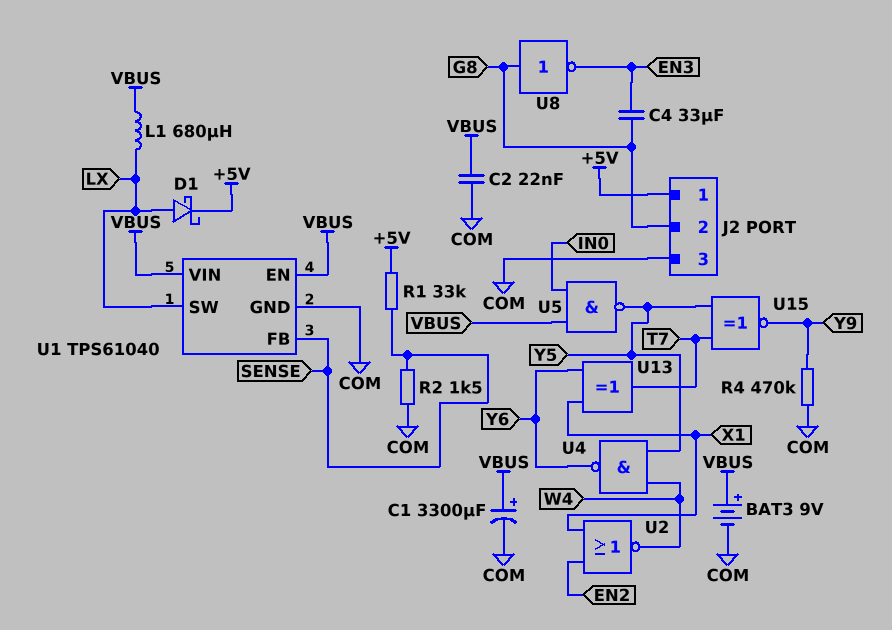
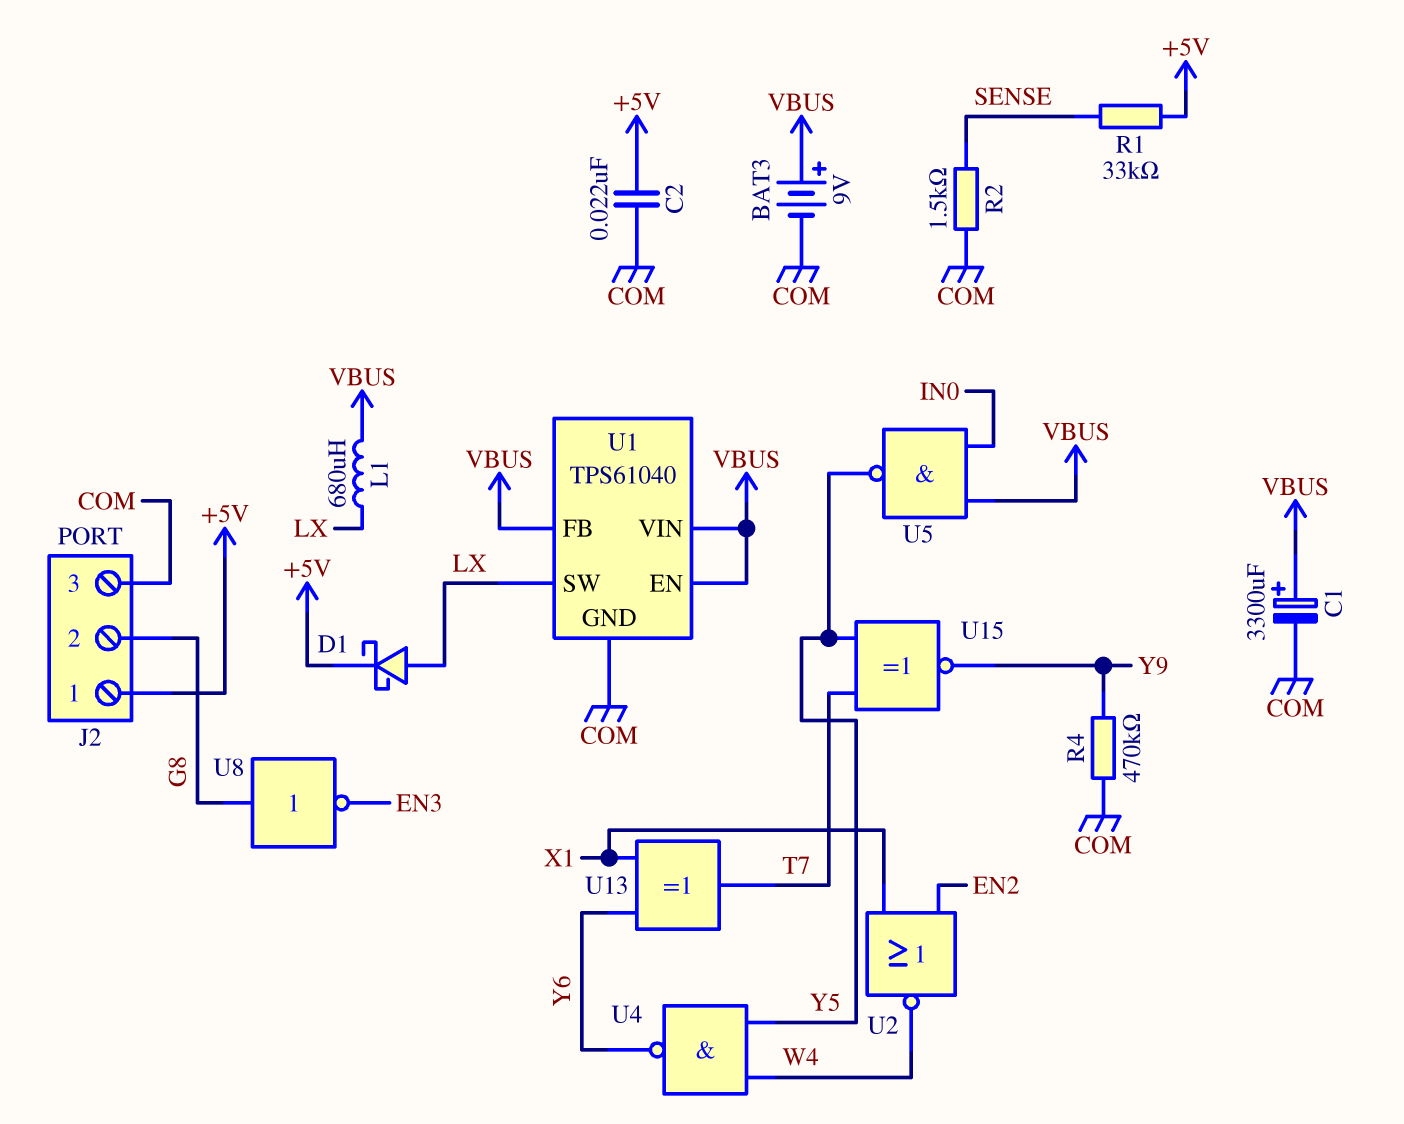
C2: 22nF (COM, VBUS) -> 22nF (+5V, COM)
C4: 33uF (EN3, G8) -> none
U1 pin FB: SENSE -> VBUS

